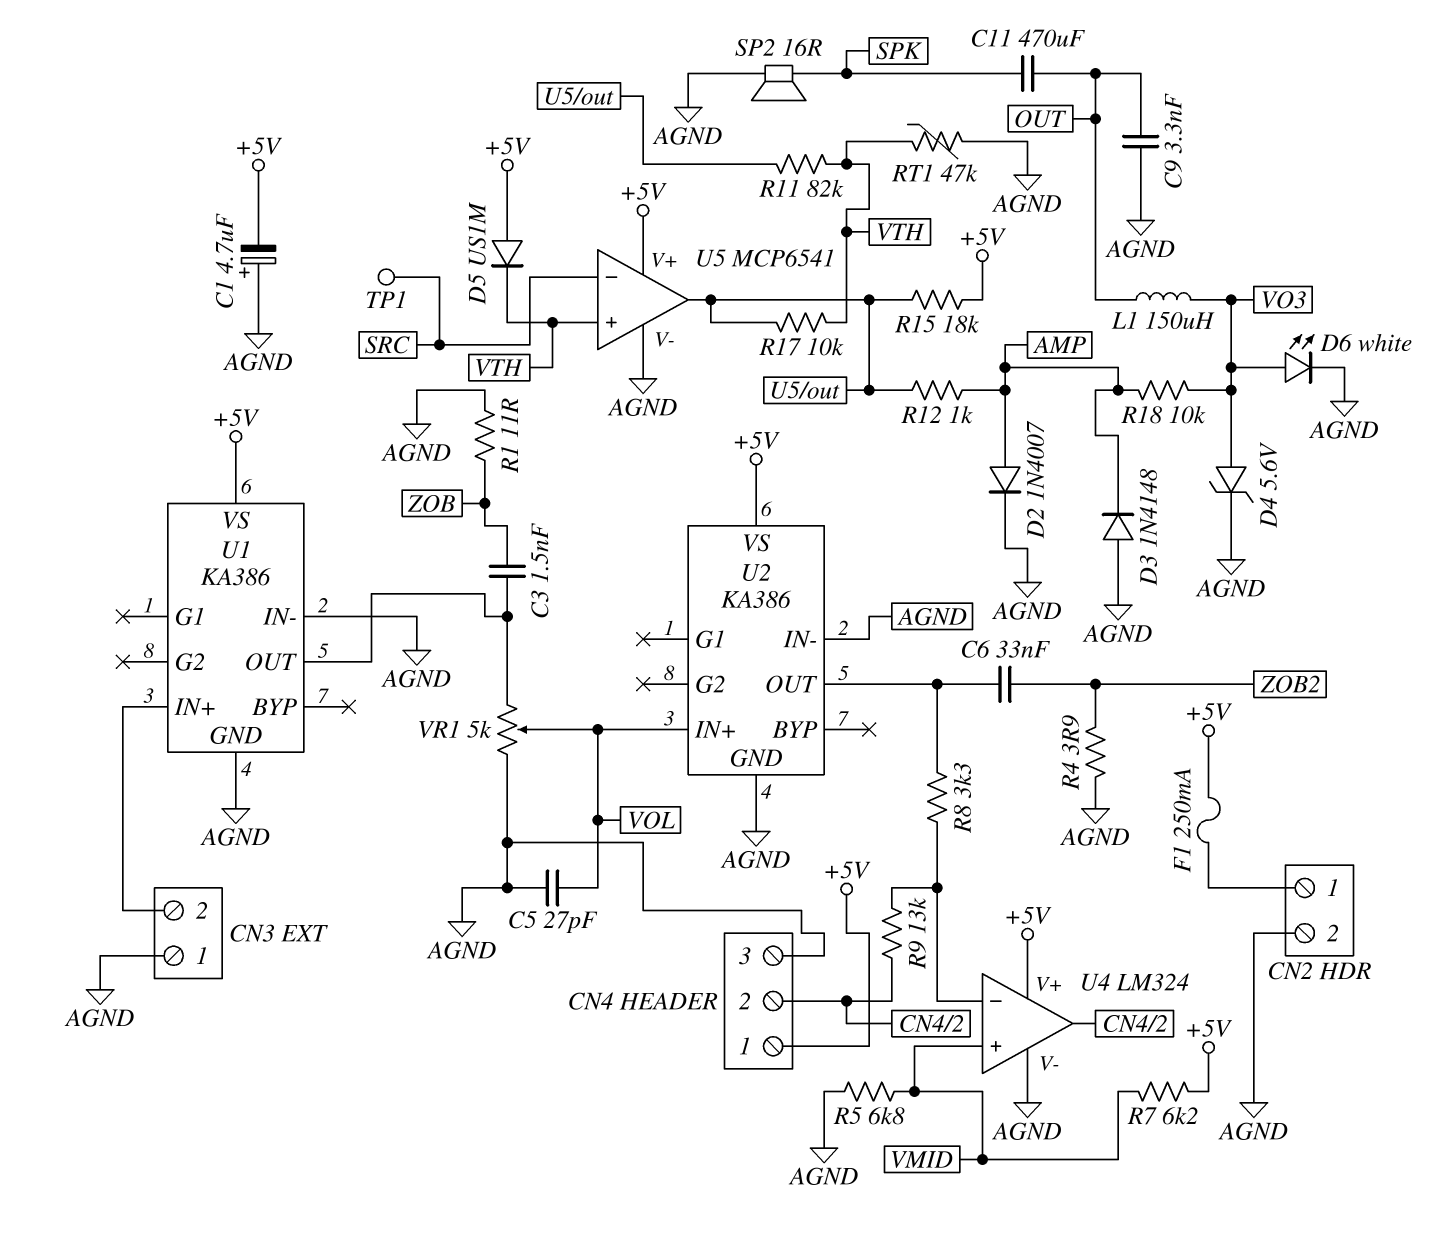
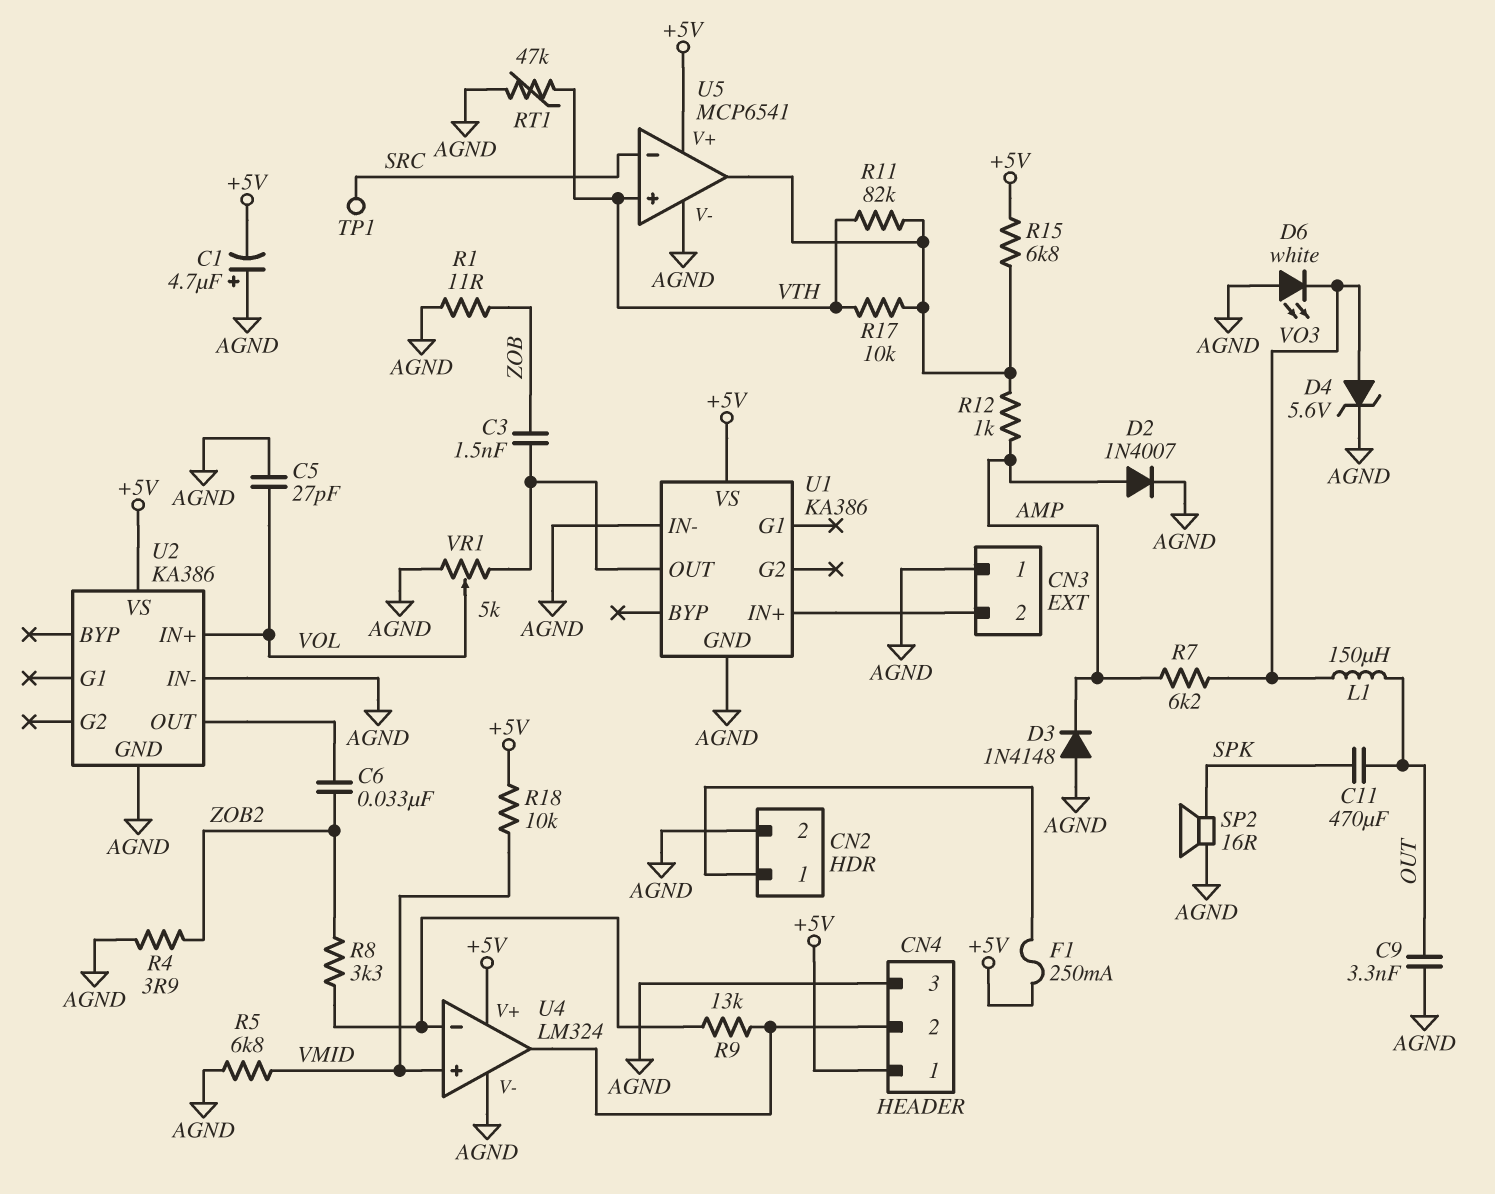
D5: diode US1M (A +5V, K VTH) -> none
D6: LED white (A VO3, K AGND) -> LED white (A AGND, K VO3)
R7: 6.2k (+5V, VMID) -> 6.2k (AMP, VO3)
R8: 3.3k (U2/OUT, U4/in-) -> 3.3k (U4/in-, ZOB2)
R15: 18k (+5V, U5/out) -> 6.8k (+5V, U5/out)
R18: 10k (AMP, VO3) -> 10k (+5V, VMID)

